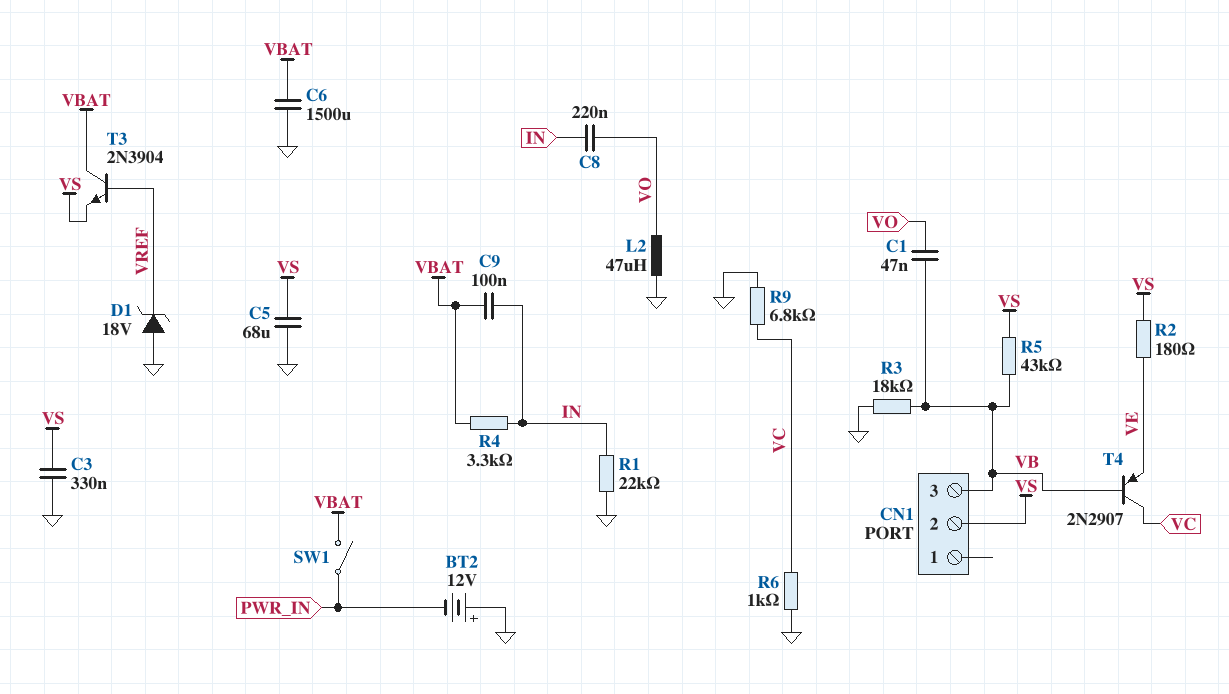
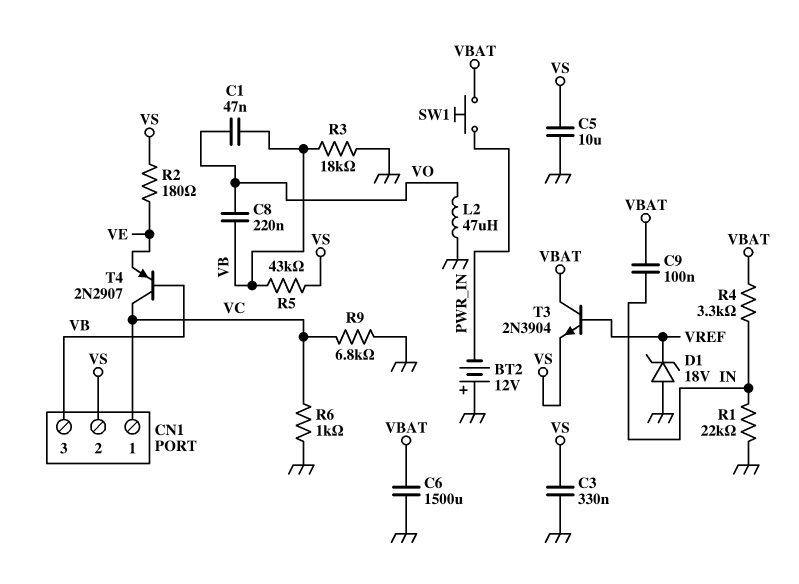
C5: 68uF (GND, VS) -> 10uF (GND, VS)
C8: 220nF (IN, VO) -> 220nF (VB, VO)
CN1 pin 1: none -> VC
SW1: switch (PWR_IN, VBAT) -> button (PWR_IN, VBAT)

